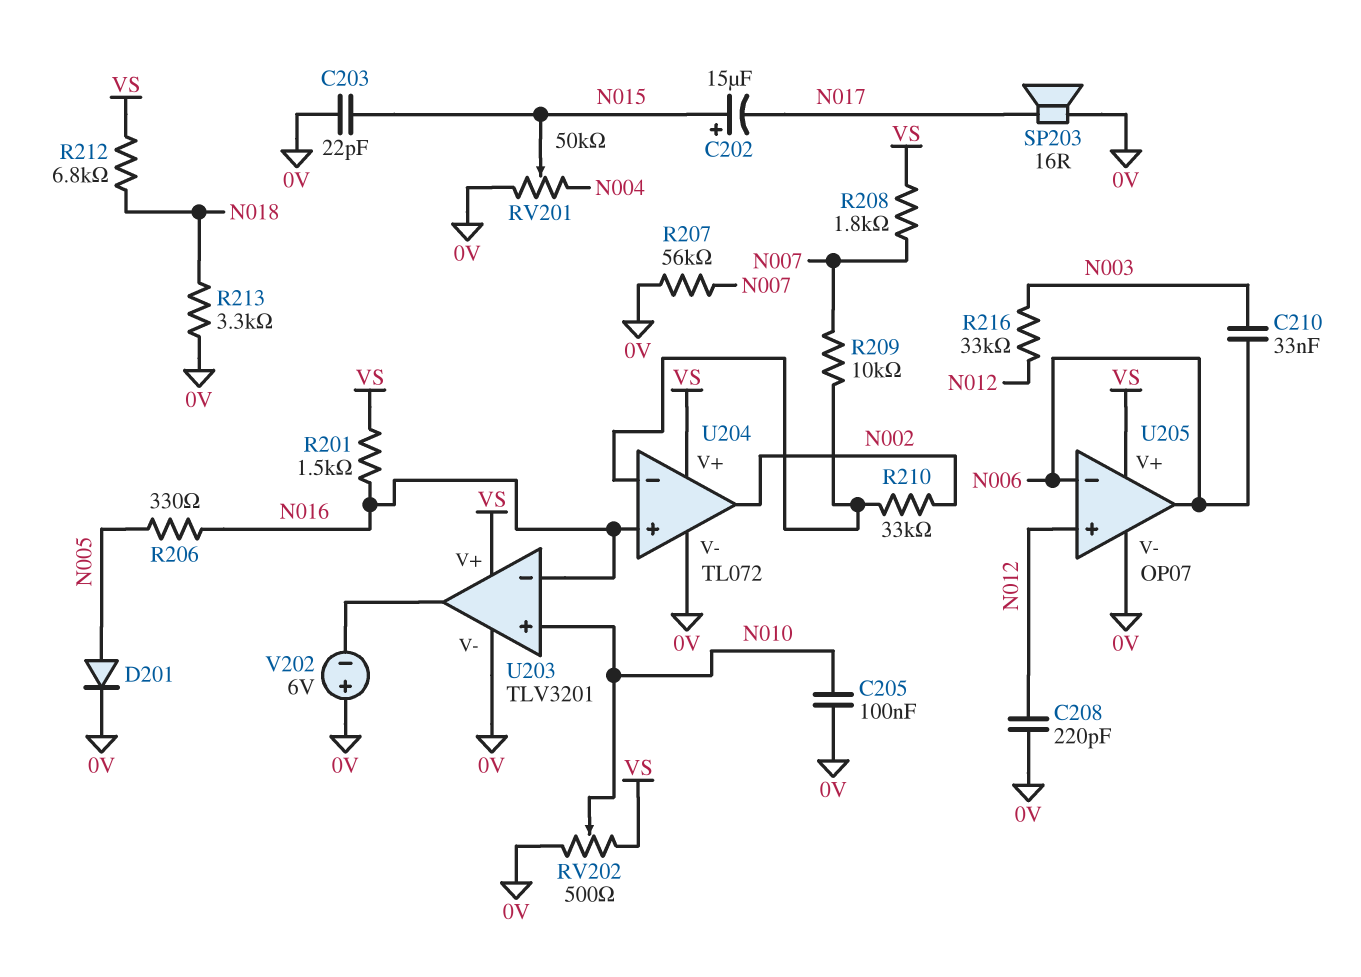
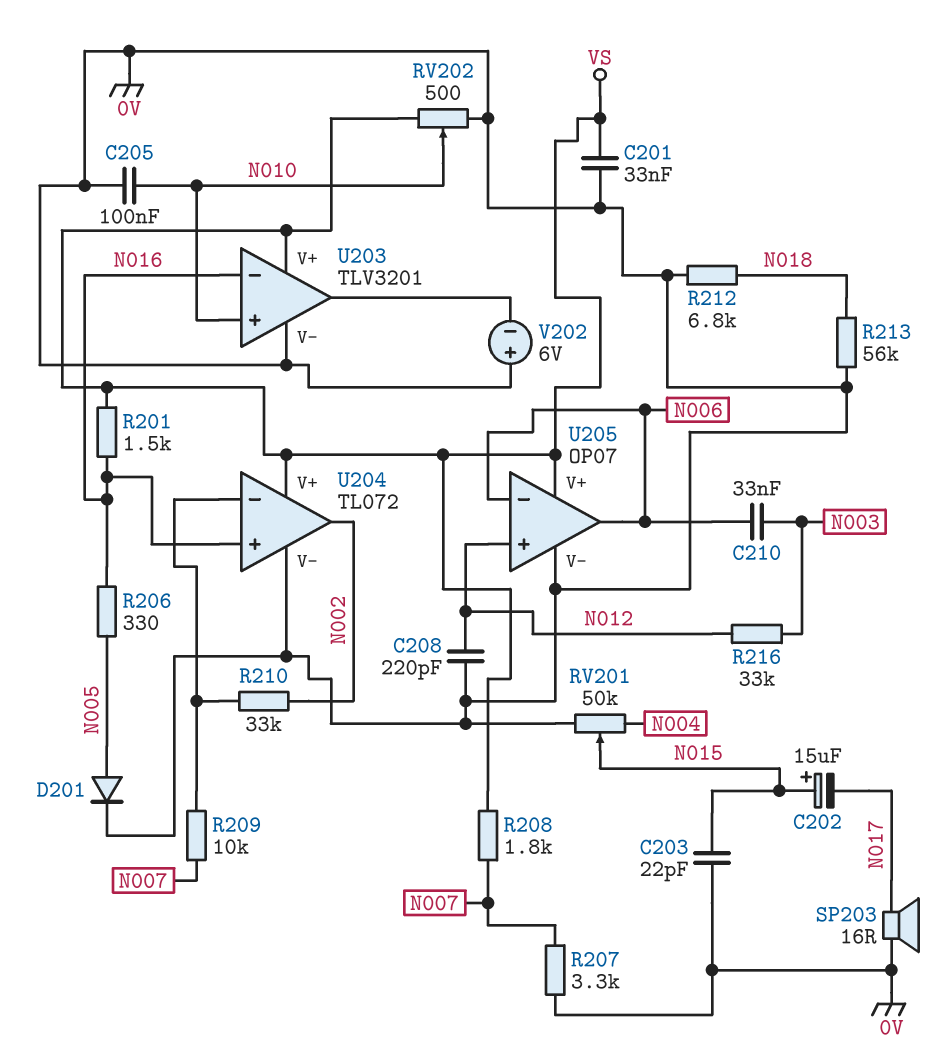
C201: none -> 33nF (0V, VS)
R207: 56k (0V, N007) -> 3.3k (0V, N007)
R212: 6.8k (N018, VS) -> 6.8k (0V, N018)
R213: 3.3k (0V, N018) -> 56k (0V, N018)

